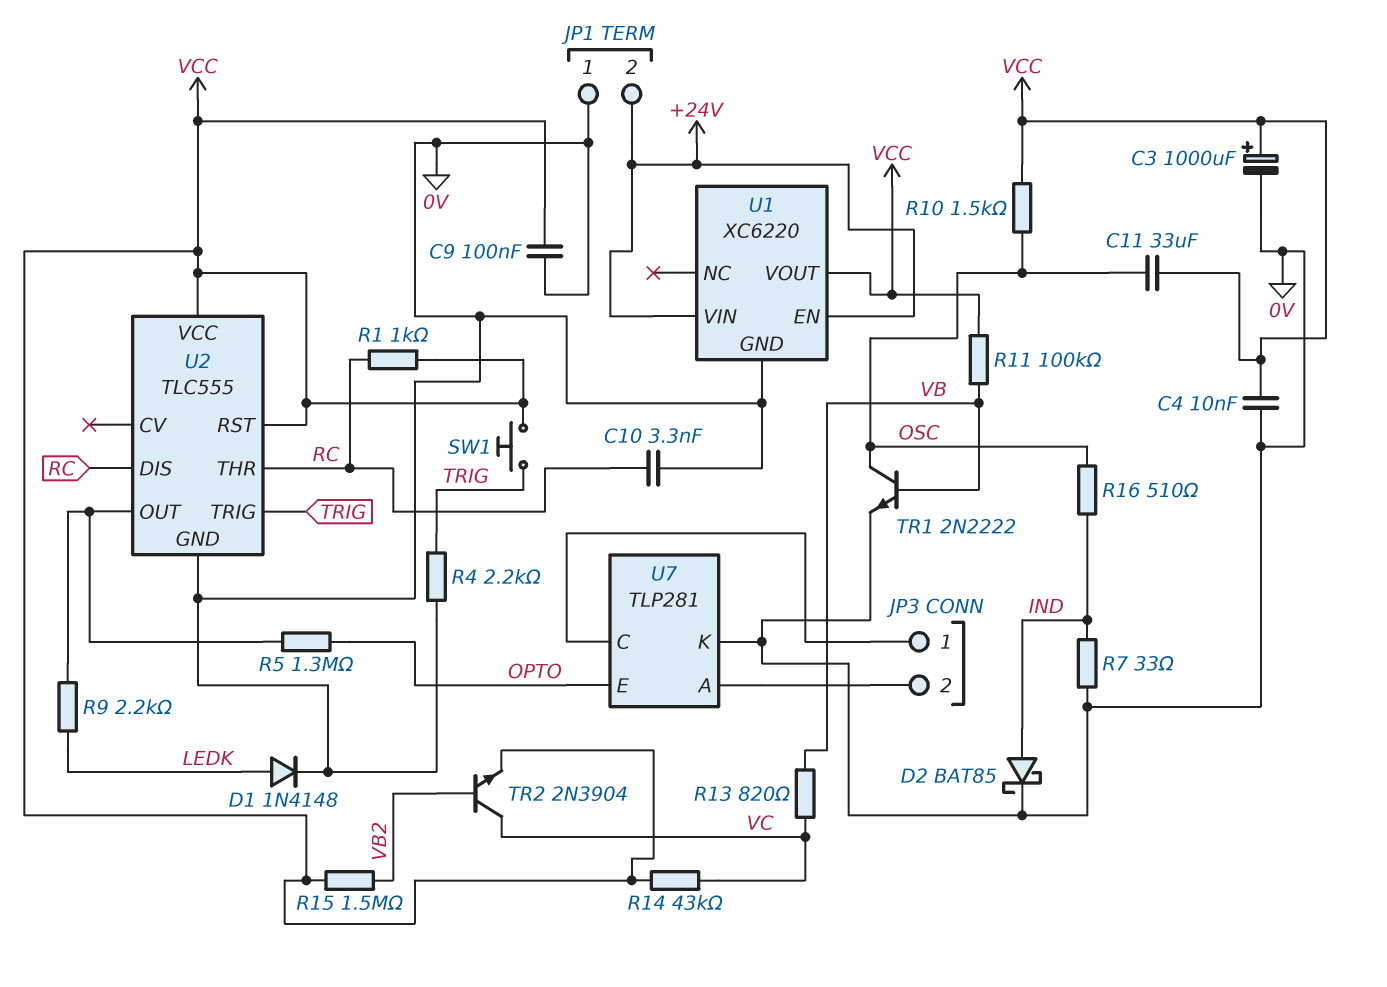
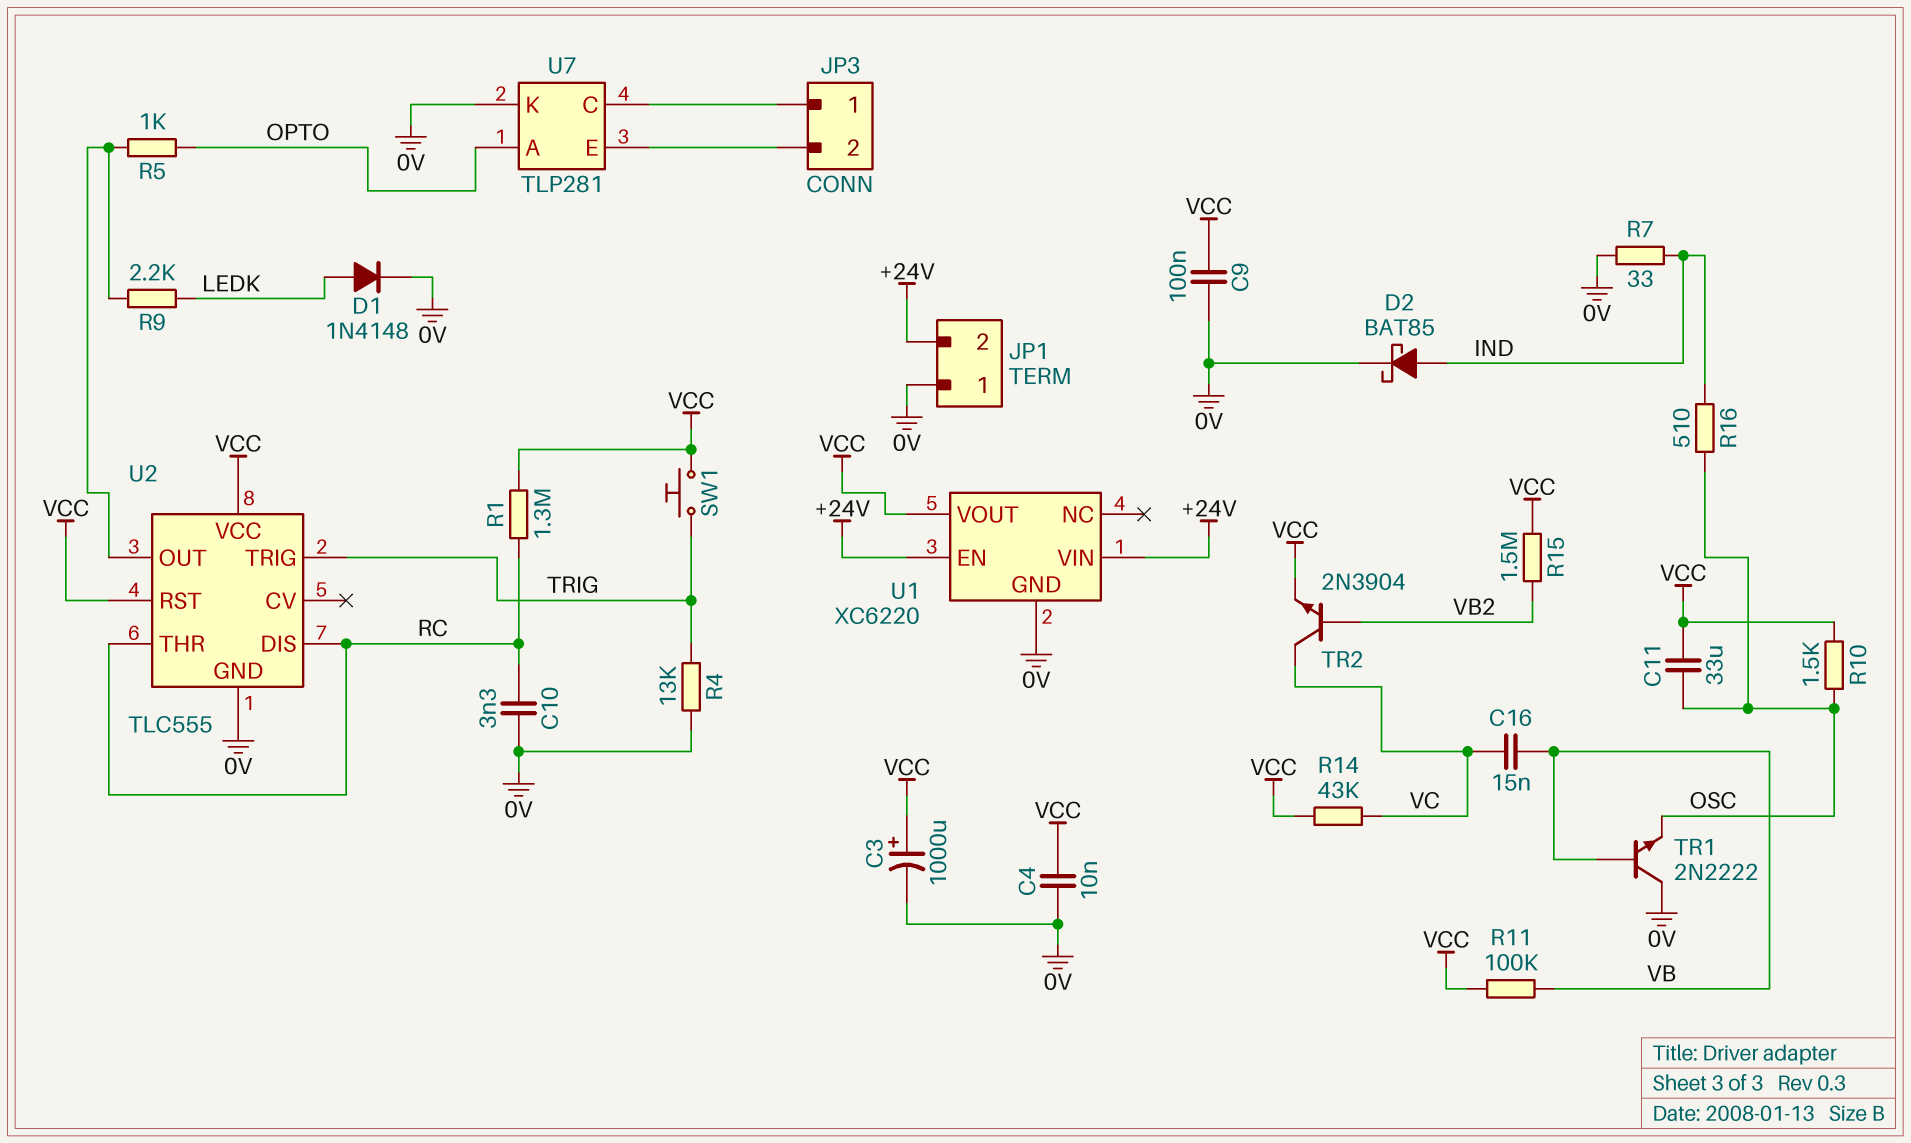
C16: none -> 15nF (VB, VC)
R1: 1k (RC, VCC) -> 1.3M (RC, VCC)
R4: 2.2k (0V, TRIG) -> 13k (0V, TRIG)
R5: 1.3M (OPTO, U2/OUT) -> 1k (OPTO, U2/OUT)
R13: 820 (VB, VC) -> none
TR1: NPN 2N2222 (B VB, C OSC, E 0V) -> NPN 2N2222 (B VB, C 0V, E OSC)
U7 pin A: JP3/2 -> OPTO
U7 pin E: OPTO -> JP3/2

